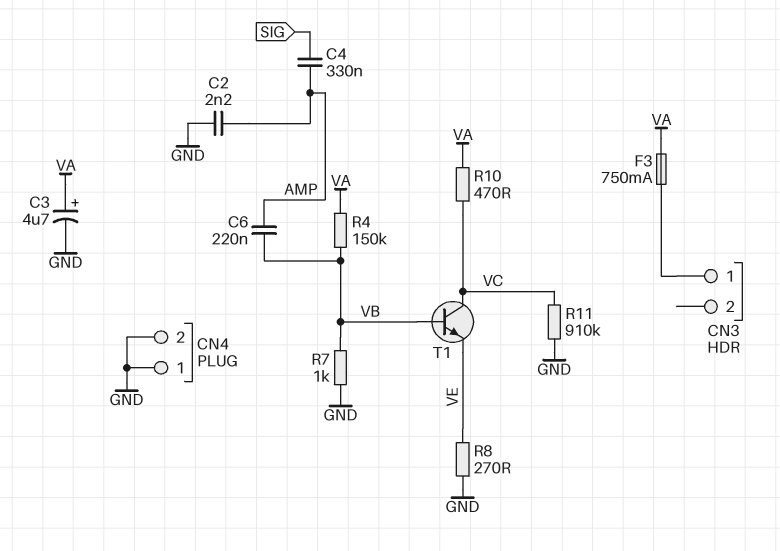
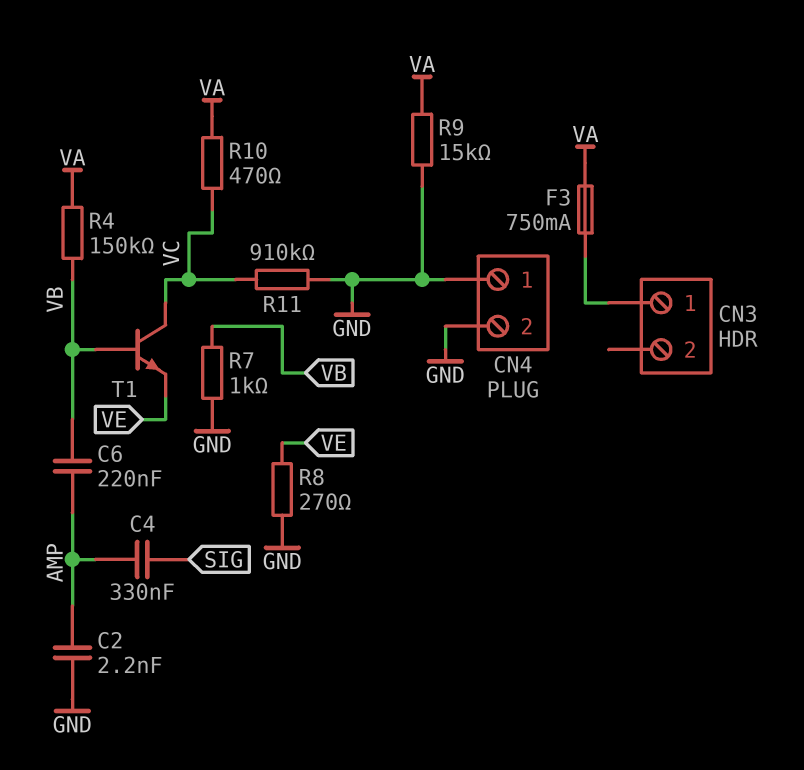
C3: 4.7uF (plus VA, minus GND) -> none
R9: none -> 15k (GND, VA)

